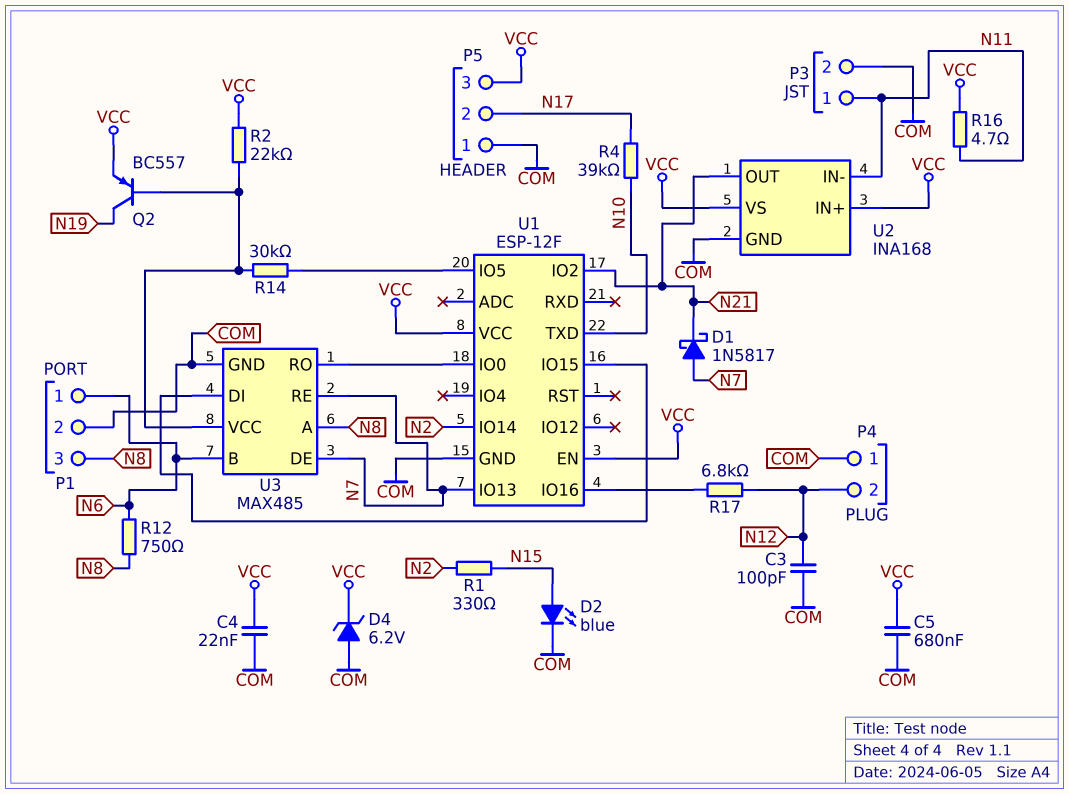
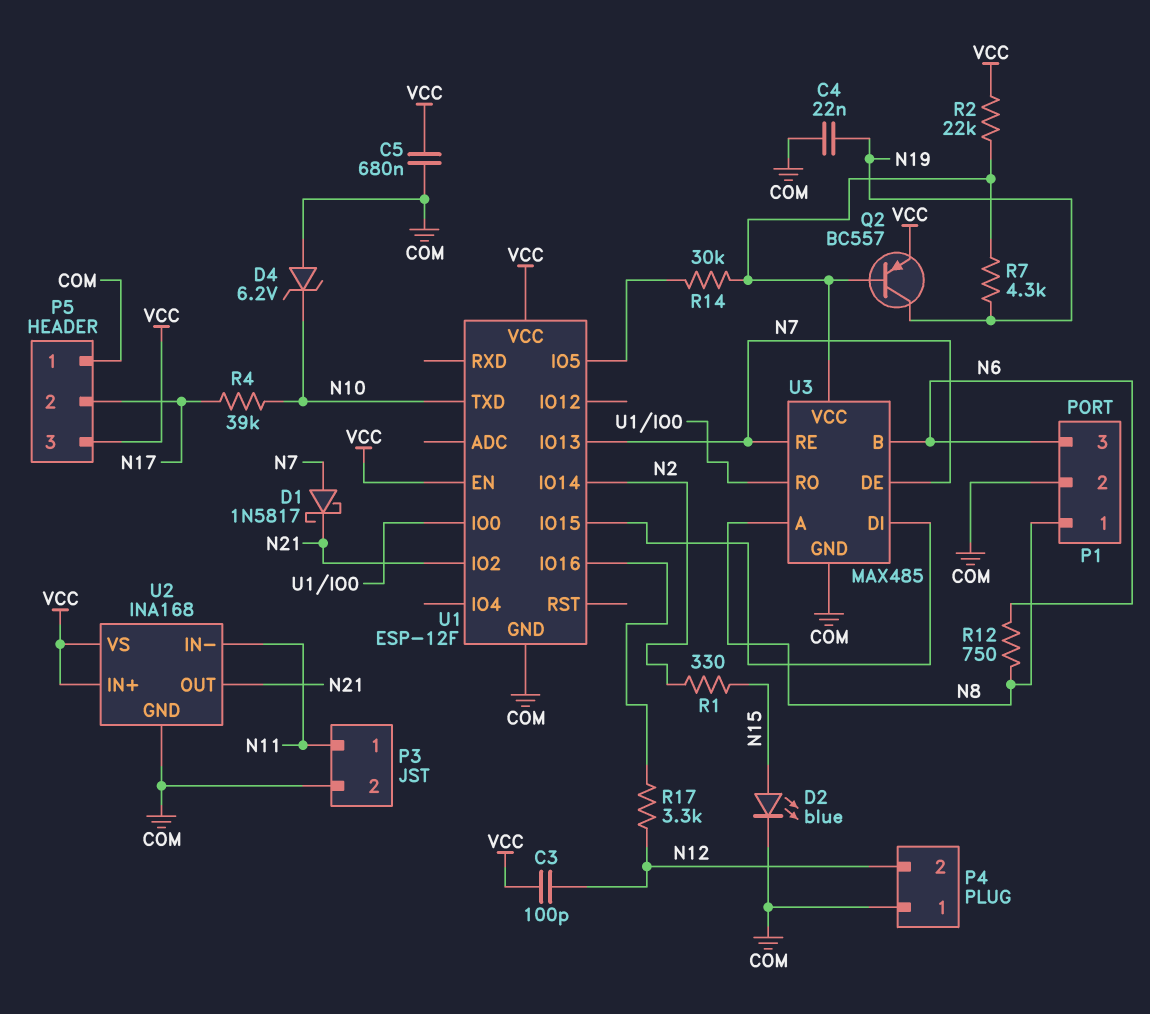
C3: 100pF (COM, N12) -> 100pF (N12, VCC)
C4: 22nF (COM, VCC) -> 22nF (COM, N19)
D4: zener 6.2V (A COM, K VCC) -> zener 6.2V (A COM, K N10)
P1 pin 1: N6 -> N8
P1 pin 3: N8 -> N6
R7: none -> 4.3k (N19, U3/VCC)
R16: 4.7 (N11, VCC) -> none
R17: 6.8k (N12, U1/IO16) -> 3.3k (N12, U1/IO16)

